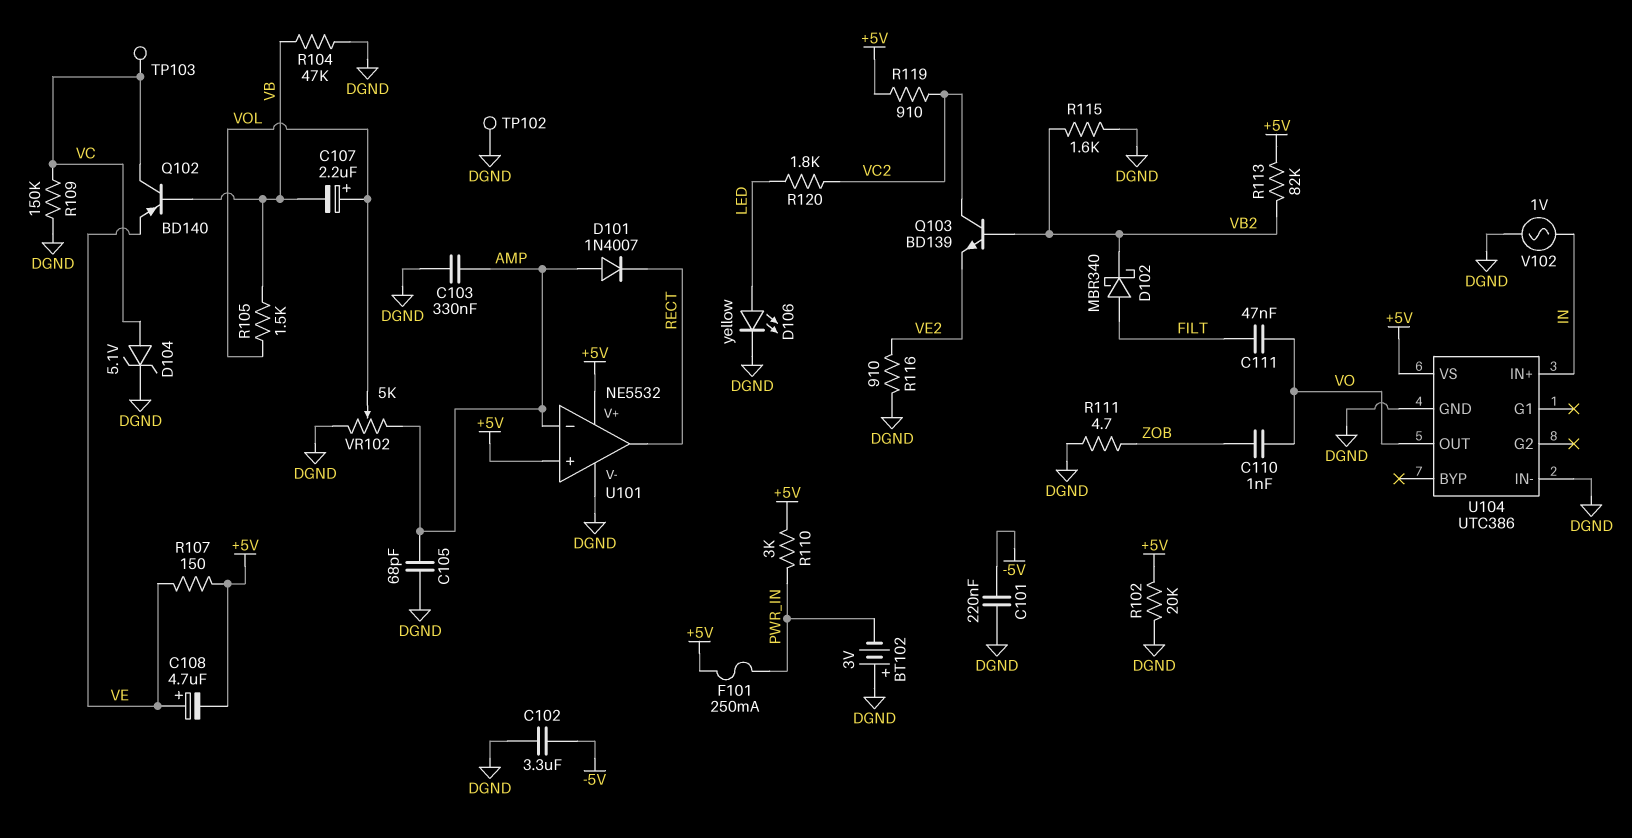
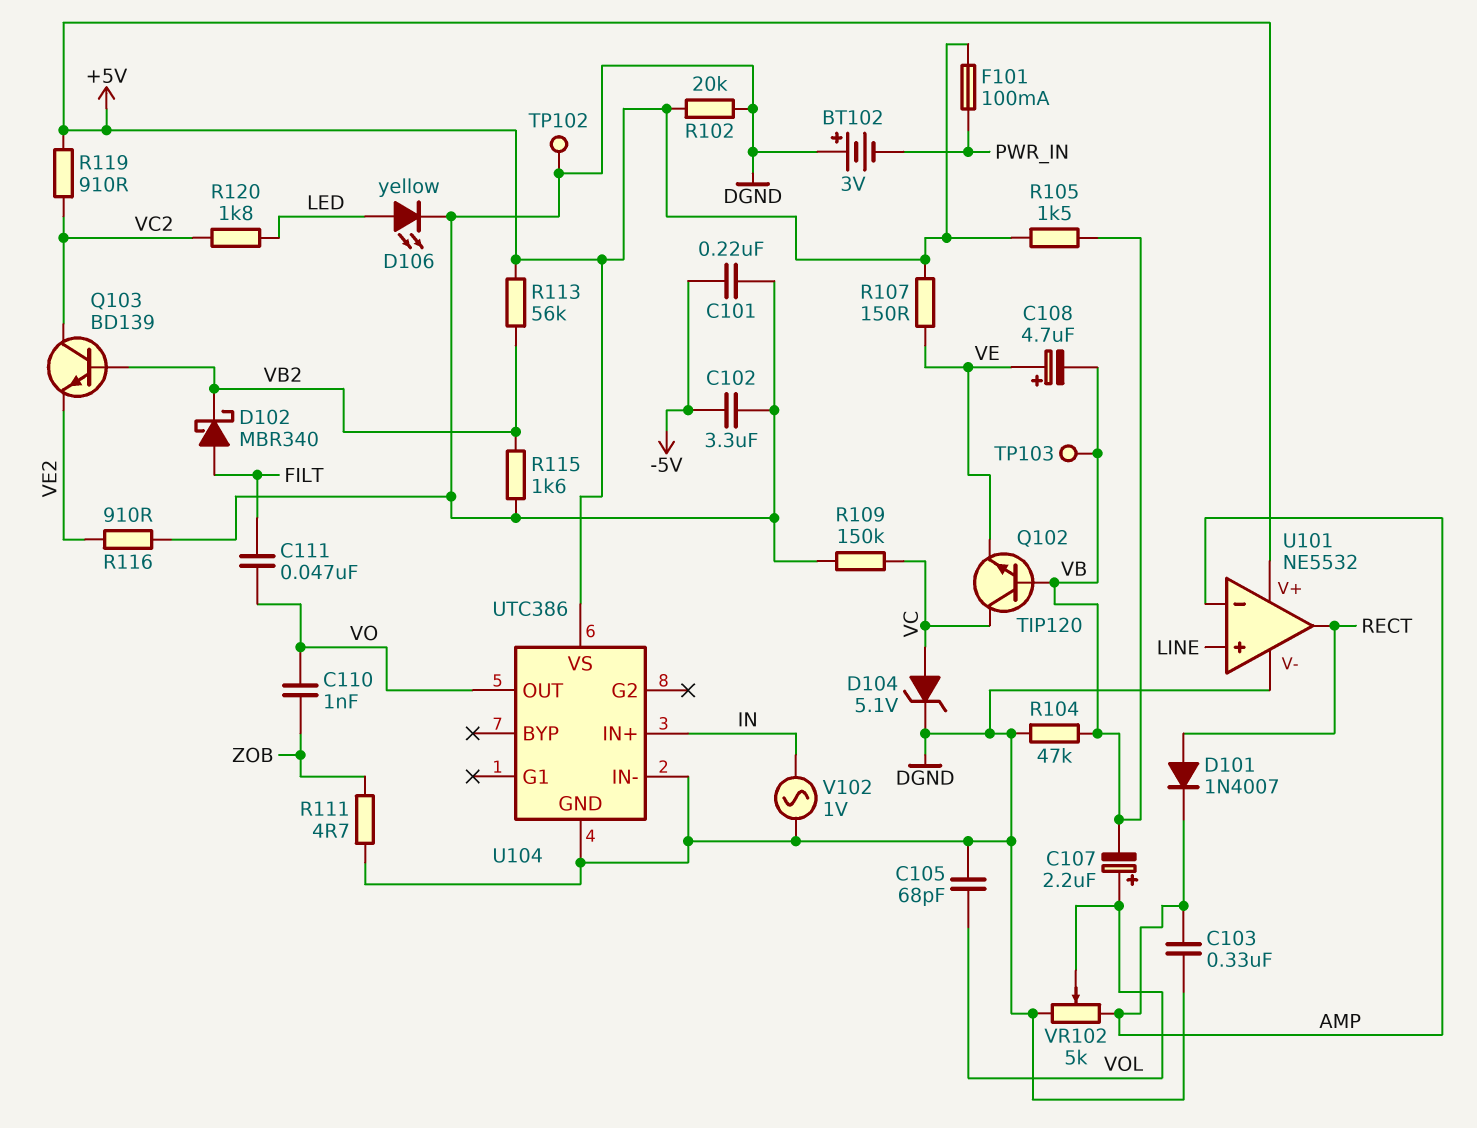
C105: 68pF (AMP, DGND) -> 68pF (DGND, VOL)
C108: 4.7uF (plus VE, minus +5V) -> 4.7uF (plus VE, minus VB)
D101: diode 1N4007 (A AMP, K RECT) -> diode 1N4007 (A RECT, K AMP)
F101: 250mA (+5V, PWR_IN) -> 100mA (+5V, PWR_IN)
Q102: PNP BD140 (B VB, C VC, E VE) -> NPN TIP120 (B VB, C VC, E VE)
R105: 1.5k (VB, VOL) -> 1.5k (+5V, VB)
R110: 3k (+5V, PWR_IN) -> none
R113: 82k (+5V, VB2) -> 56k (+5V, VB2)
TP103: test point (VC) -> test point (VB)
U101 pin in+: +5V -> LINE

